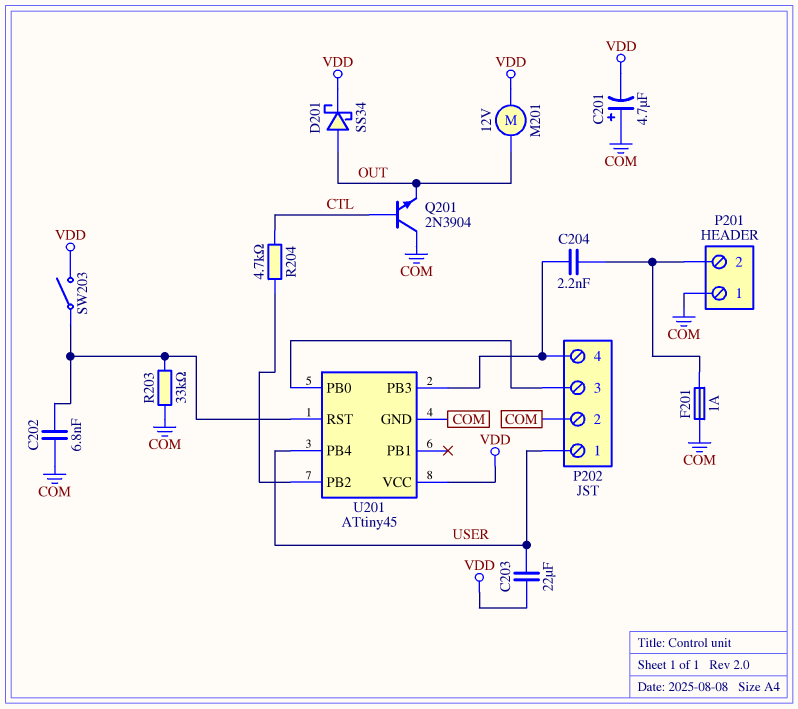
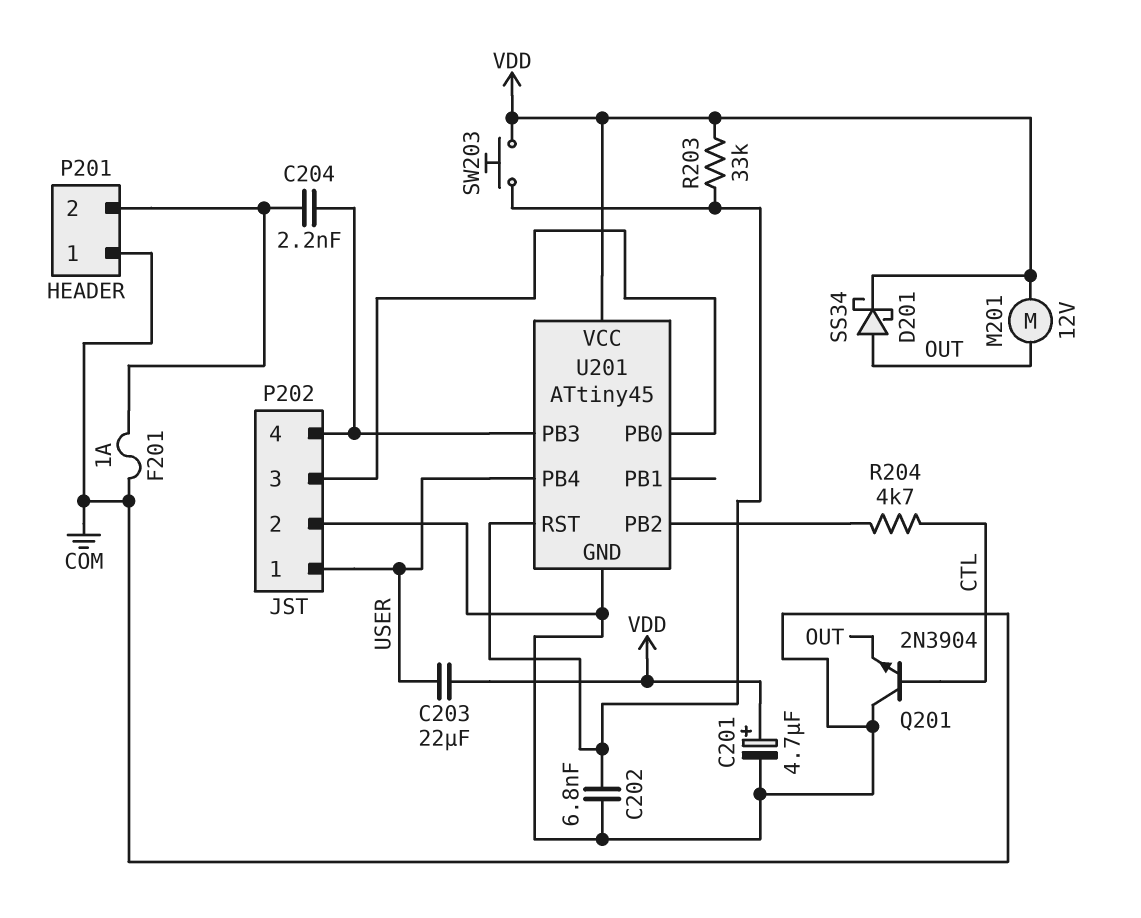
C201: 4.7uF (plus COM, minus VDD) -> 4.7uF (plus VDD, minus COM)
R203: 33k (COM, U201/RST) -> 33k (U201/RST, VDD)
SW203: switch (U201/RST, VDD) -> button (U201/RST, VDD)

